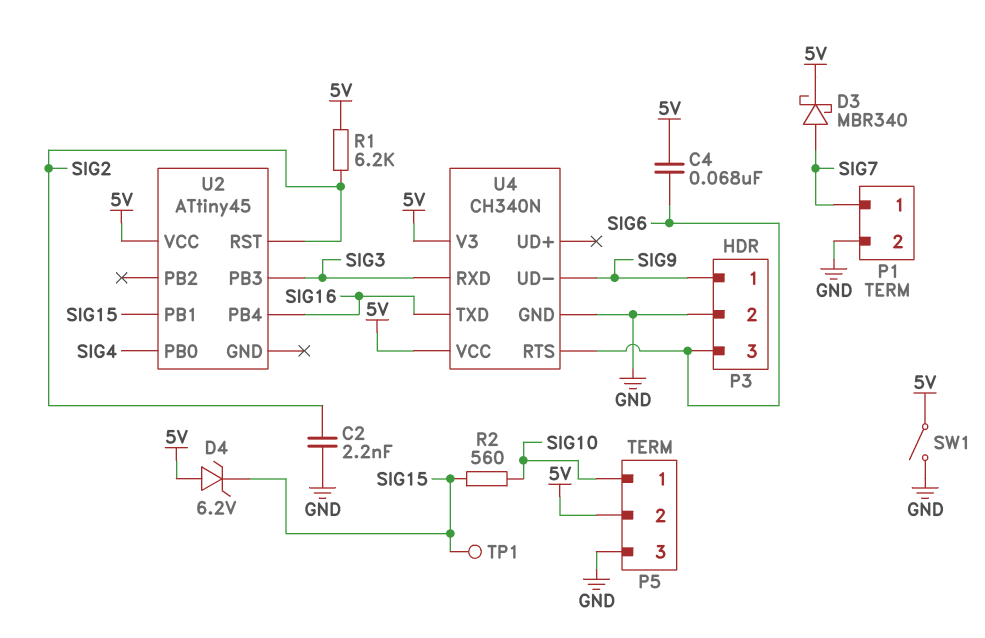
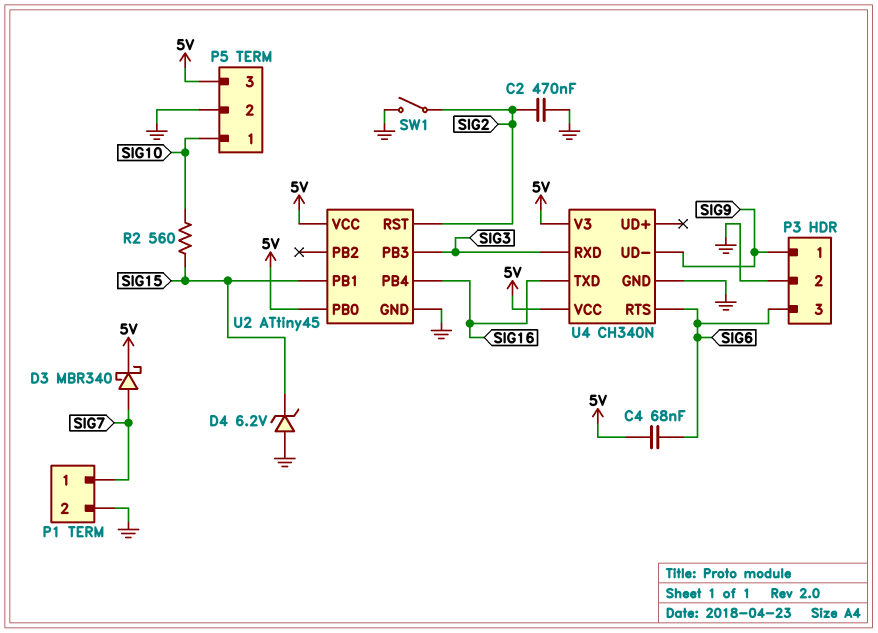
C2: 2.2nF (GND, SIG2) -> 470nF (GND, SIG2)
D4: zener 6.2V (A 5V, K SIG15) -> zener 6.2V (A GND, K SIG15)
P5 pin 2: 5V -> GND
P5 pin 3: GND -> 5V
R1: 6.2k (5V, SIG2) -> none
SW1: switch (5V, GND) -> switch (GND, SIG2)
TP1: test point (SIG15) -> none
U2 pin GND: none -> GND
U2 pin PB0: SIG4 -> 5V

